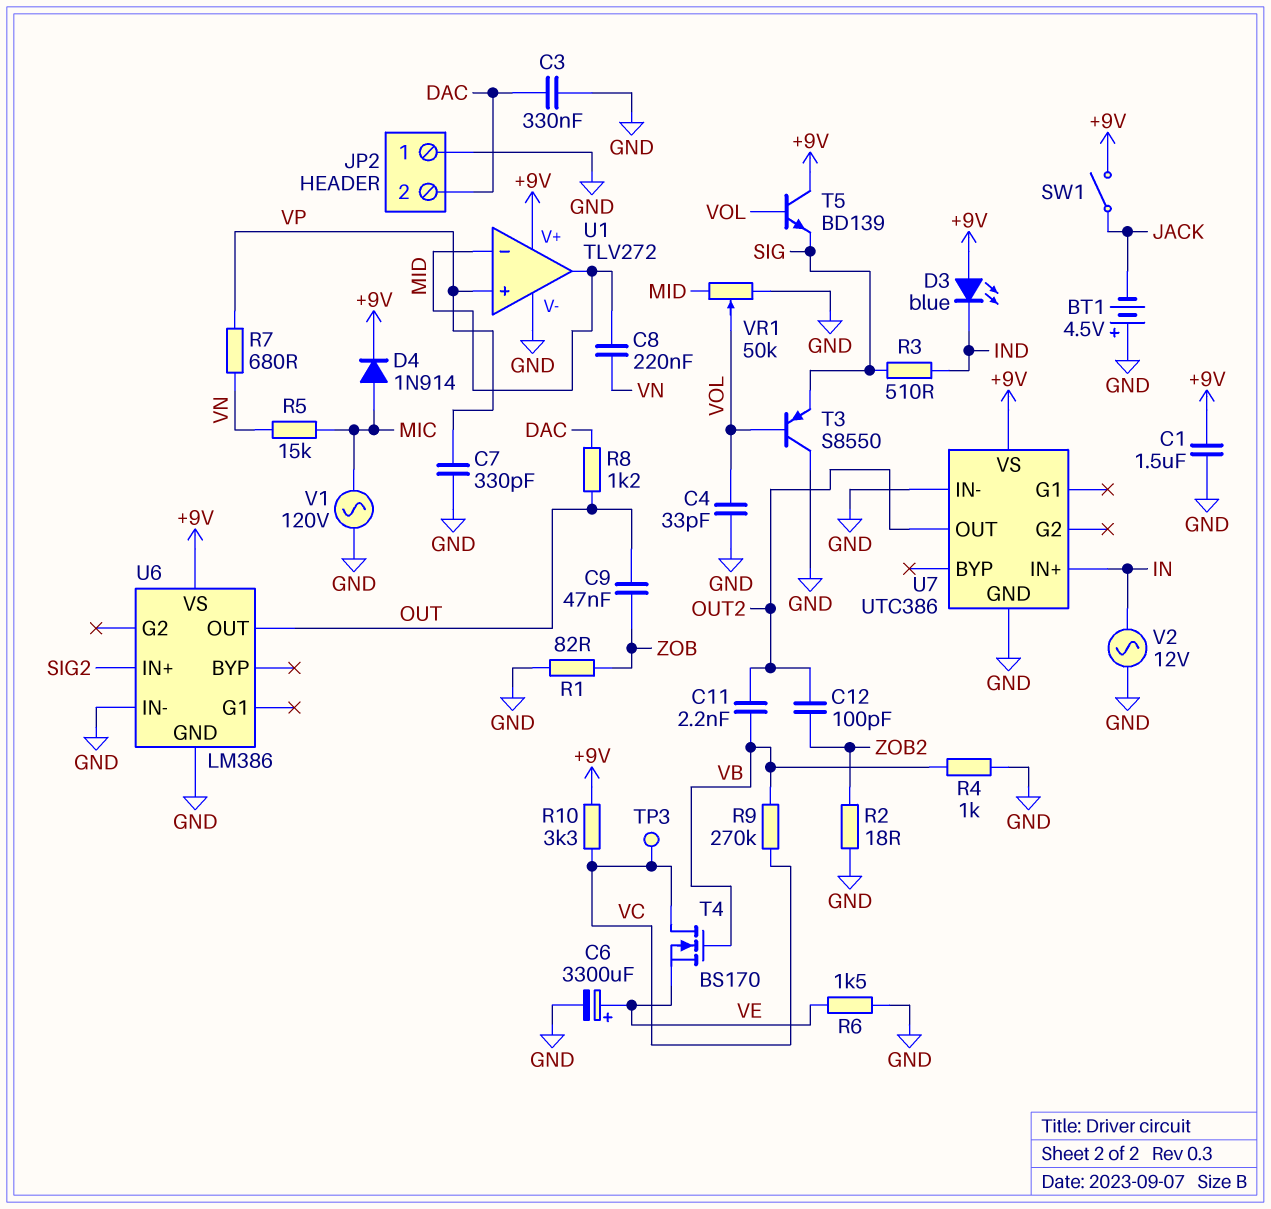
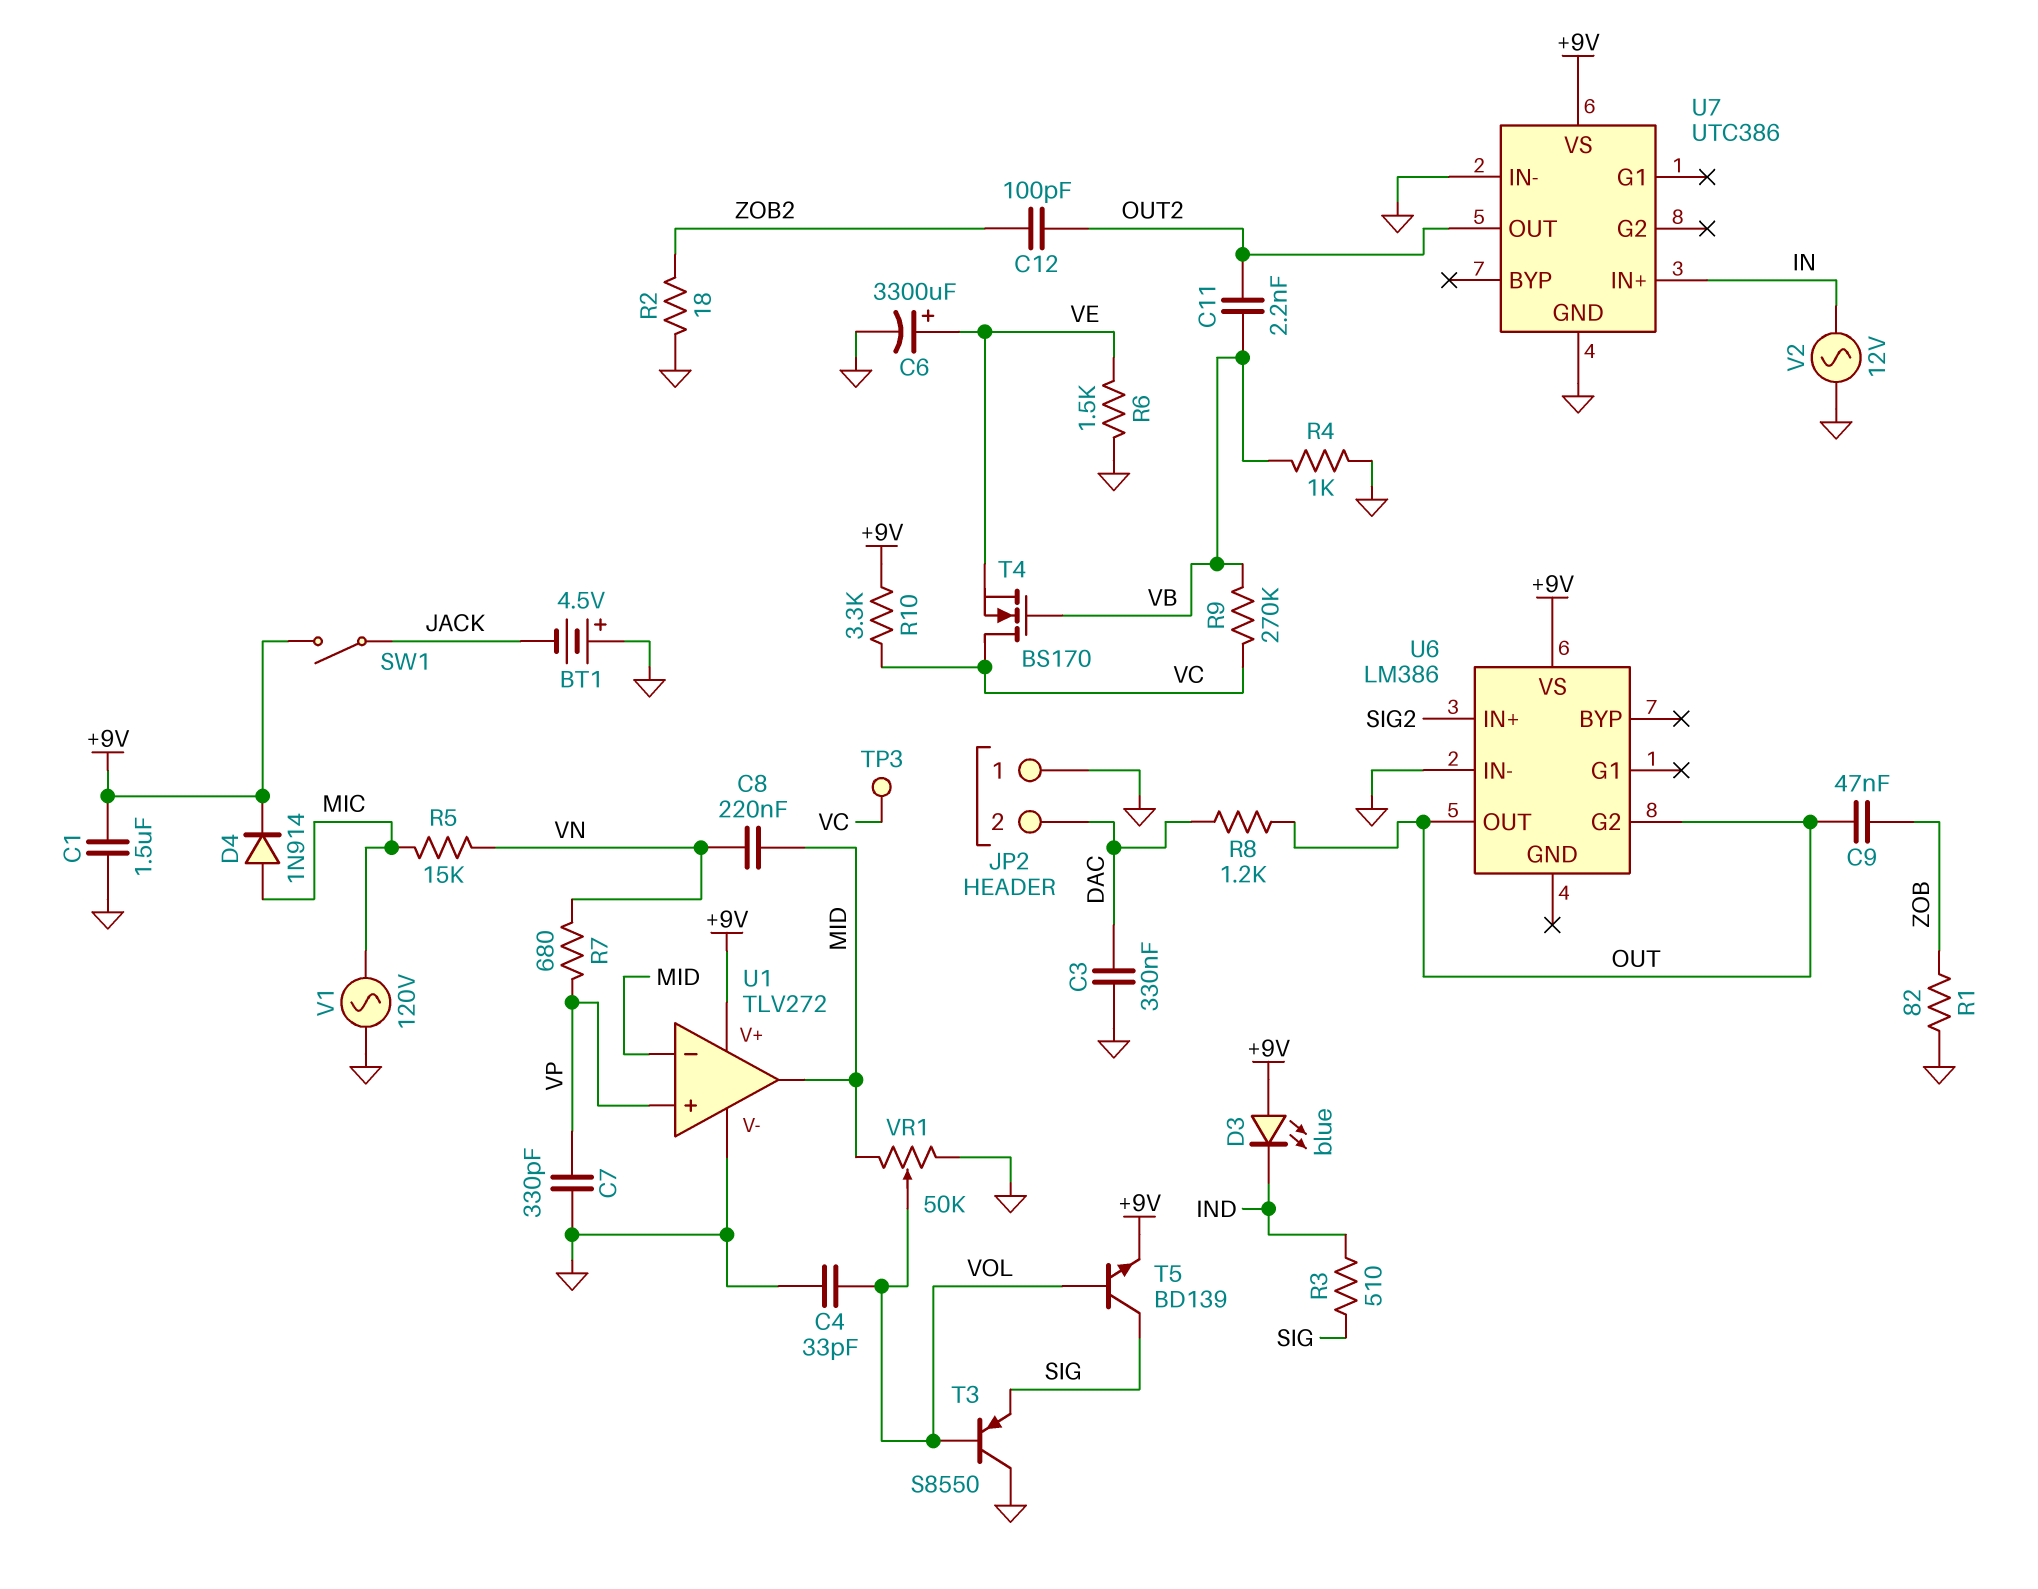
T5: NPN BD139 (B VOL, C +9V, E SIG) -> NPN BD139 (B VOL, C SIG, E +9V)
U6 pin G2: none -> OUT
U6 pin GND: GND -> none

